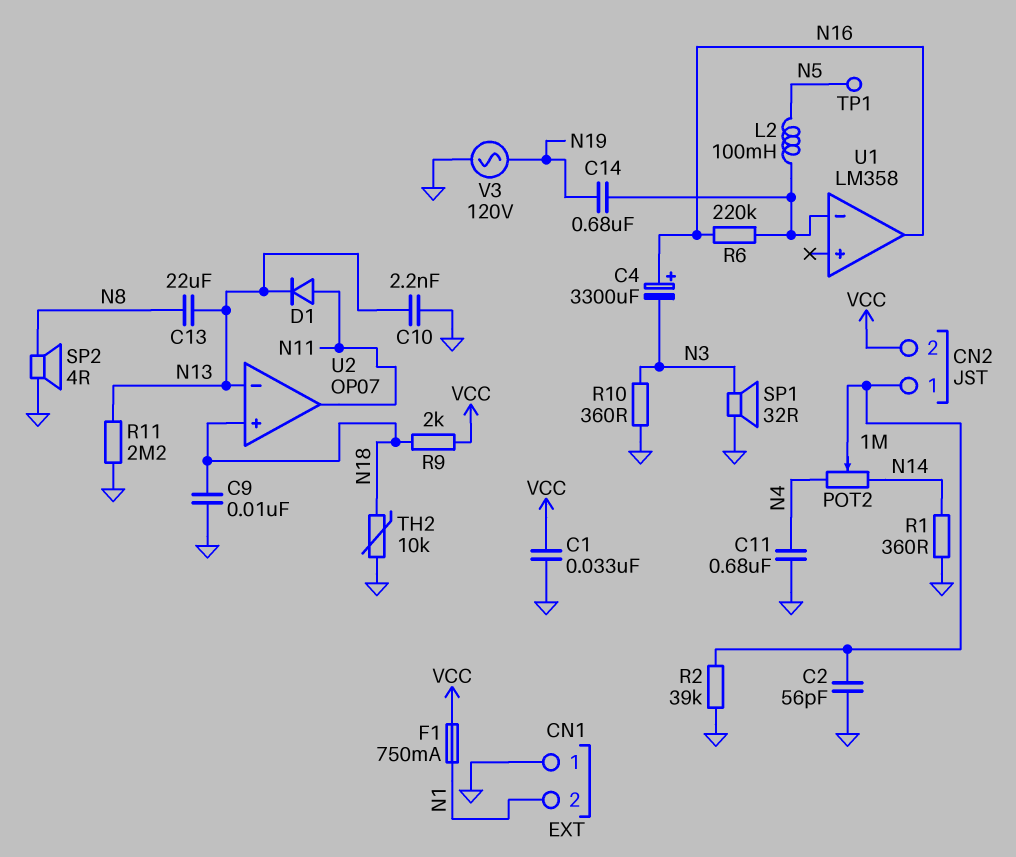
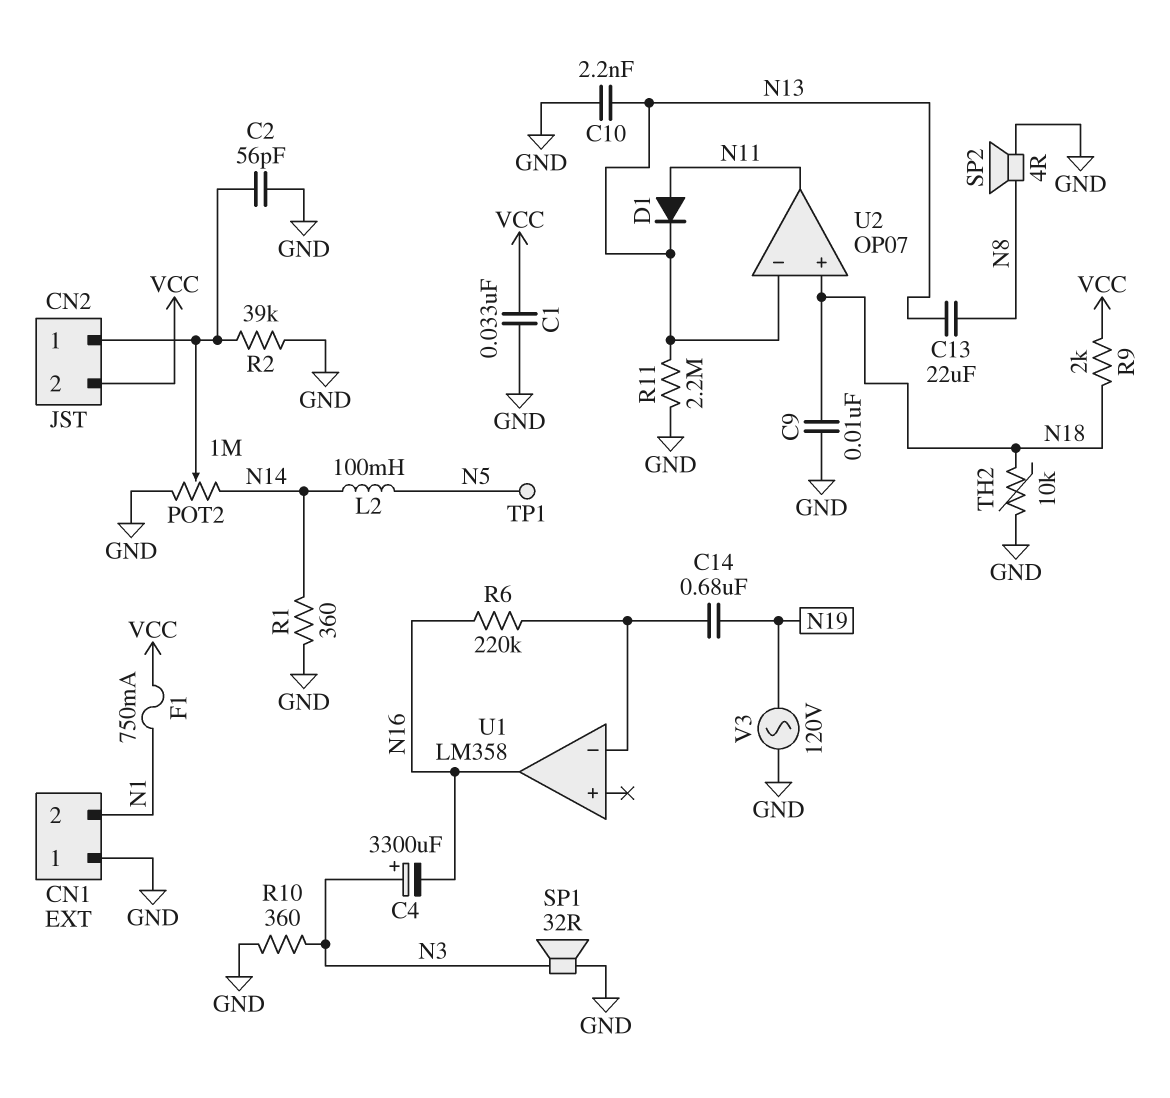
C4: 3300uF (plus N16, minus N3) -> 3300uF (plus N3, minus N16)
C11: 680nF (GND, N4) -> none
L2: 100mH (N5, U1/in-) -> 100mH (N5, N14)
POT2: 1M (N4, N14, wiper CN2/1) -> 1M (GND, N14, wiper CN2/1)

